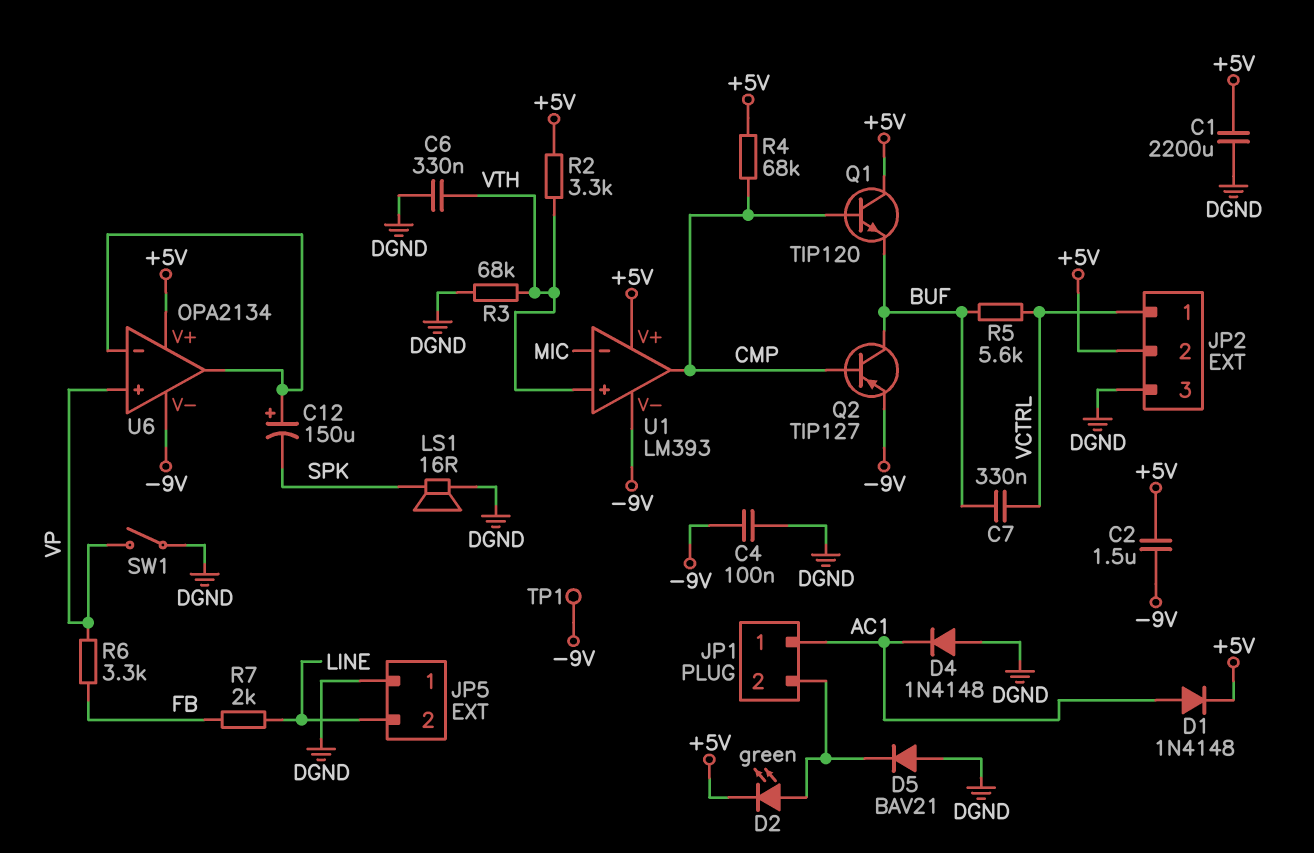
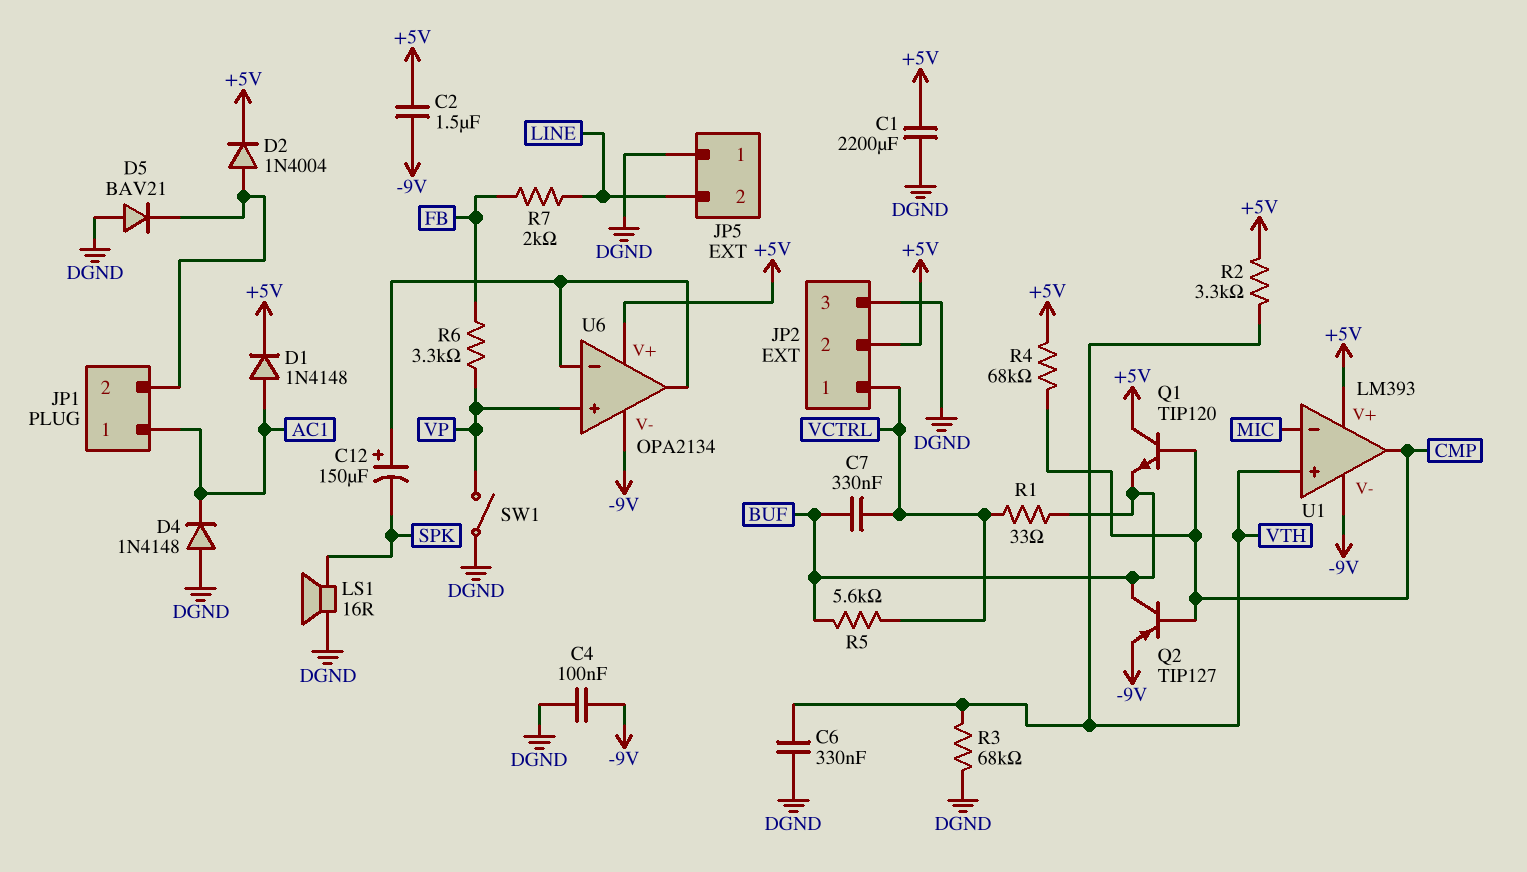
D2: LED green (A JP1/2, K +5V) -> diode 1N4004 (A JP1/2, K +5V)
R1: none -> 33 (BUF, VCTRL)
TP1: test point (-9V) -> none

